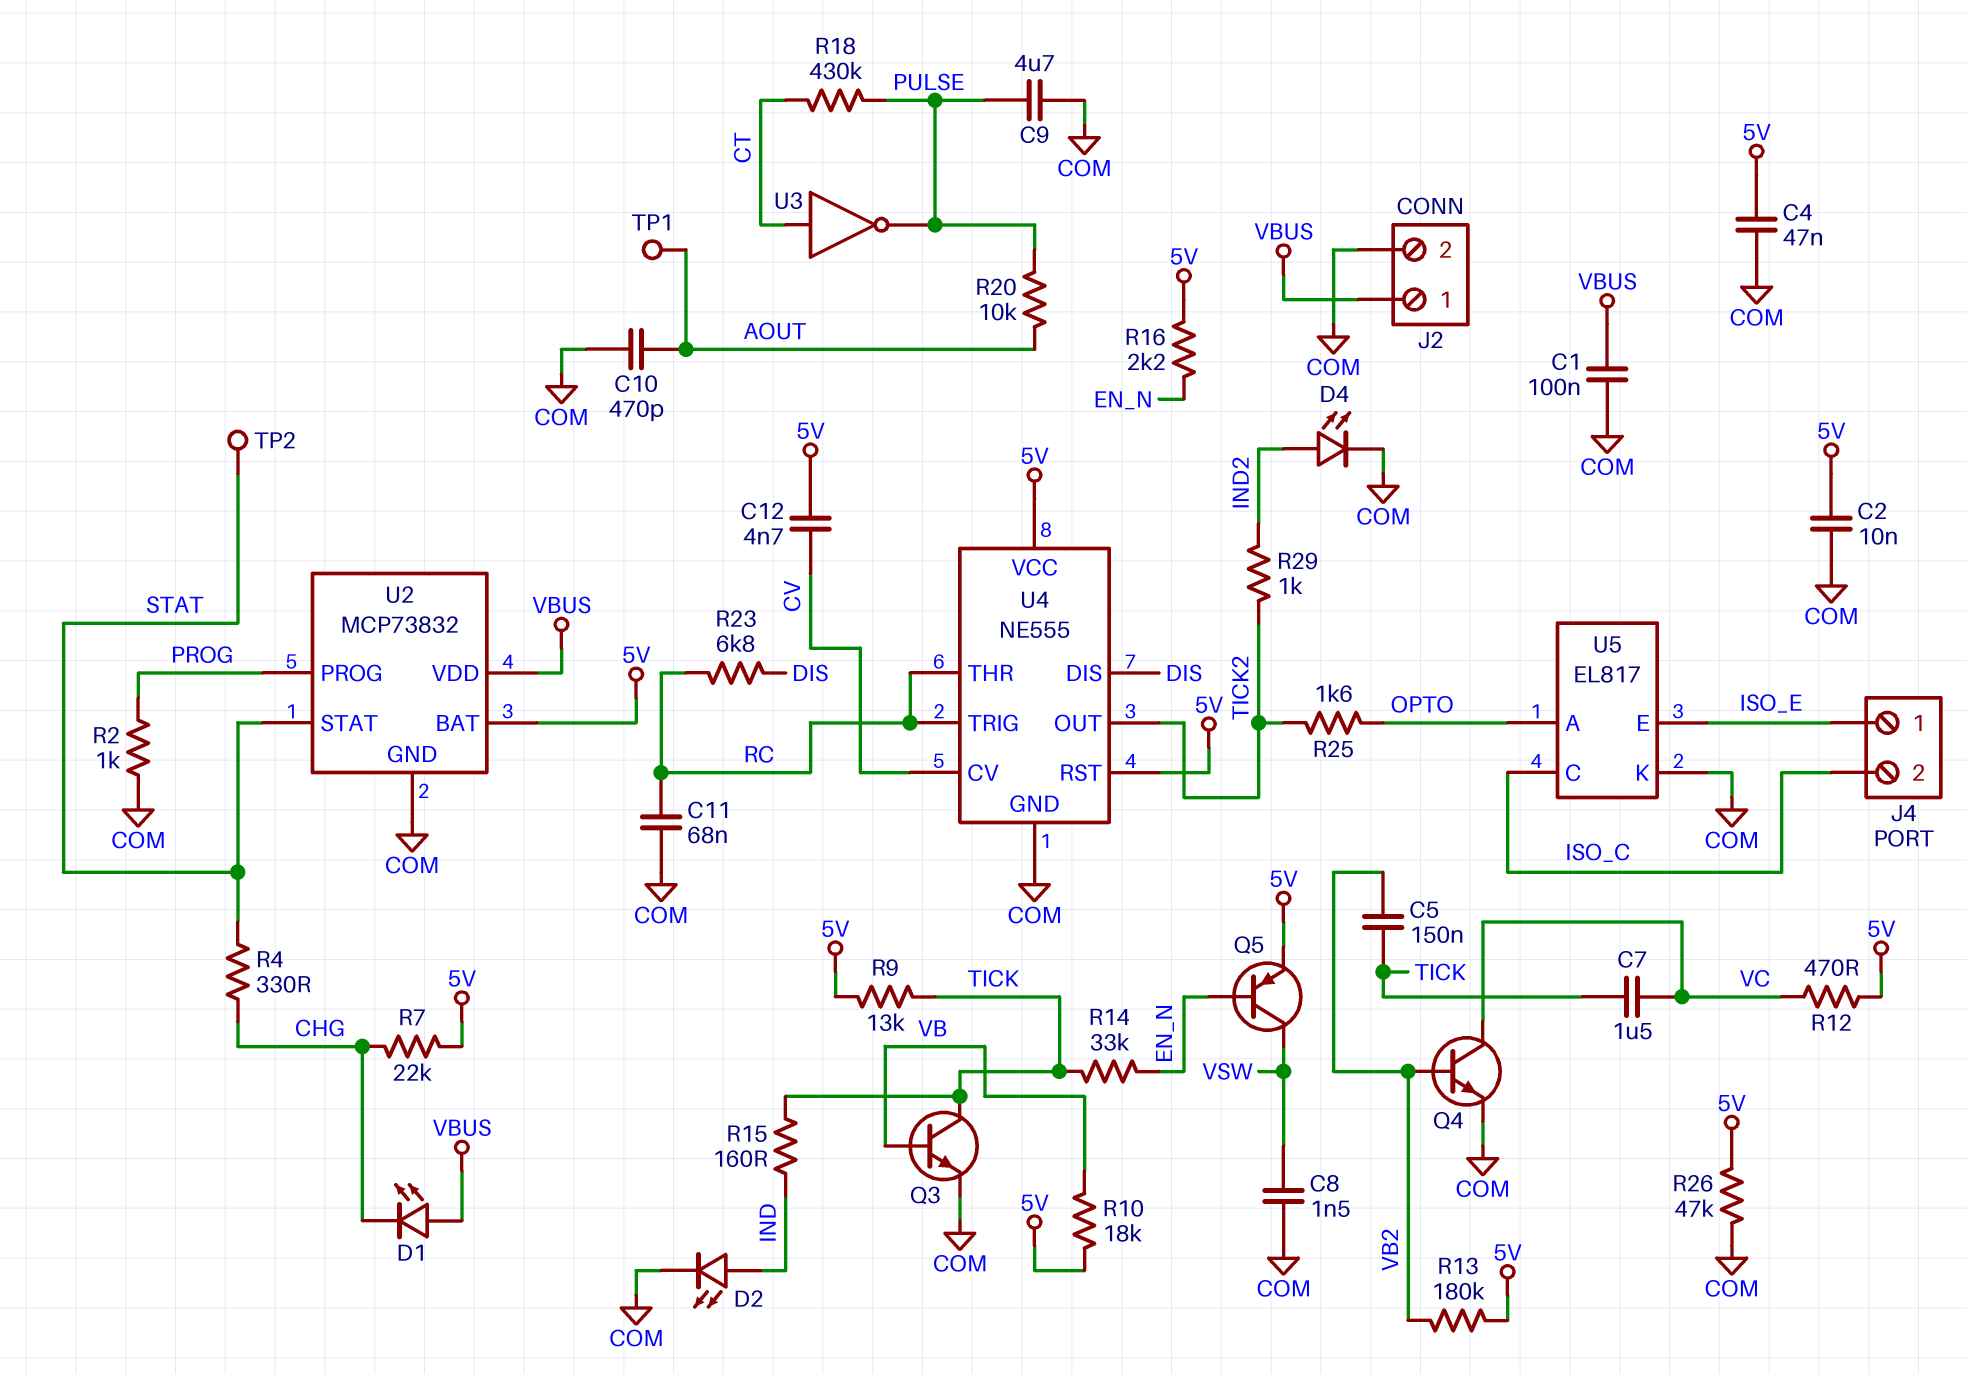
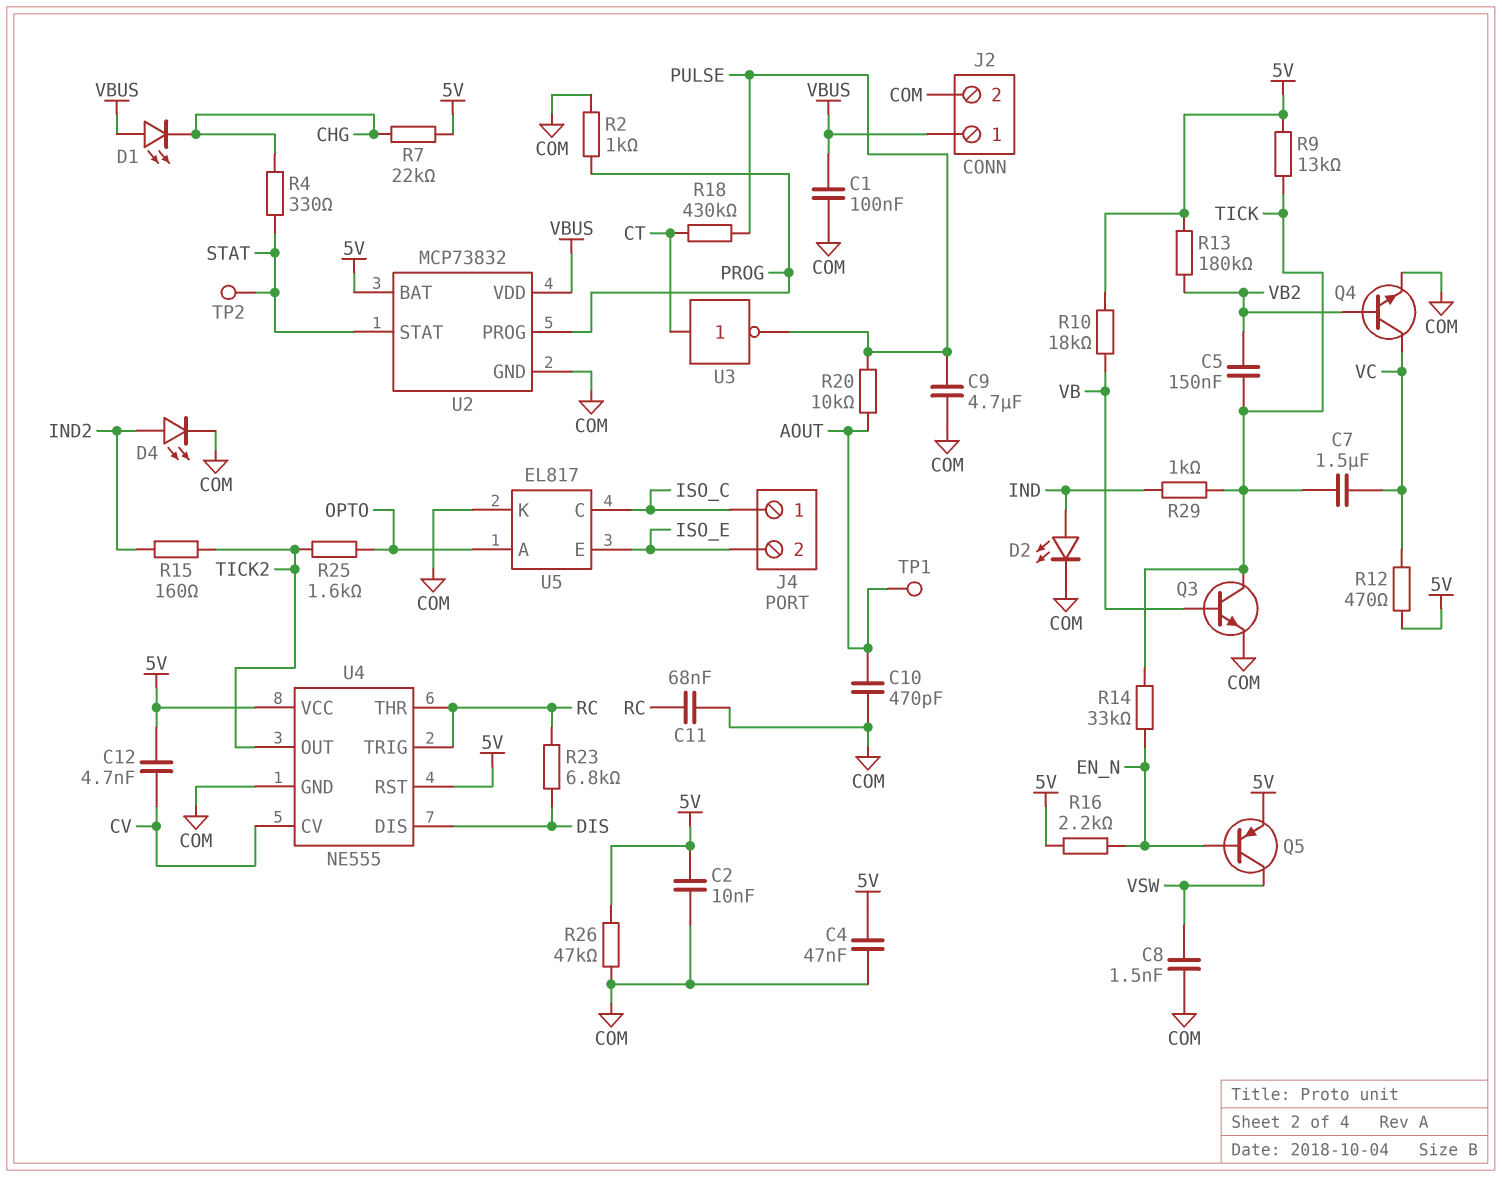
J4 pin 1: ISO_E -> ISO_C
J4 pin 2: ISO_C -> ISO_E
R15: 160 (IND, TICK) -> 160 (IND2, TICK2)
R29: 1k (IND2, TICK2) -> 1k (IND, TICK)

